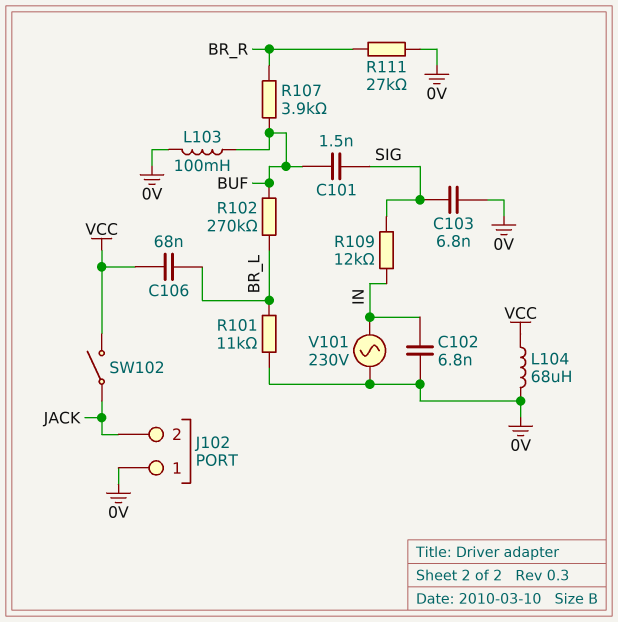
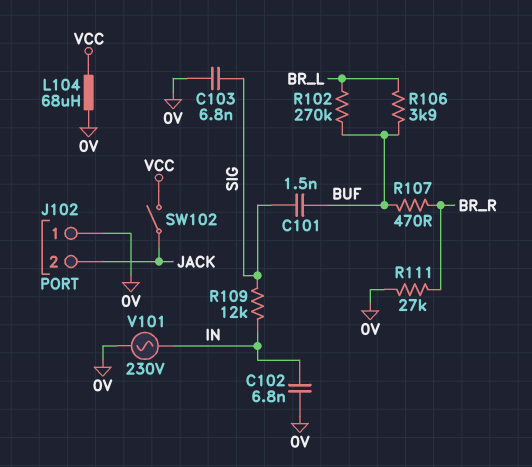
C106: 68nF (BR_L, VCC) -> none
L103: 100mH (0V, BUF) -> none
R101: 11k (0V, BR_L) -> none
R106: none -> 3.9k (BR_L, BUF)
R107: 3.9k (BR_R, BUF) -> 470 (BR_R, BUF)

